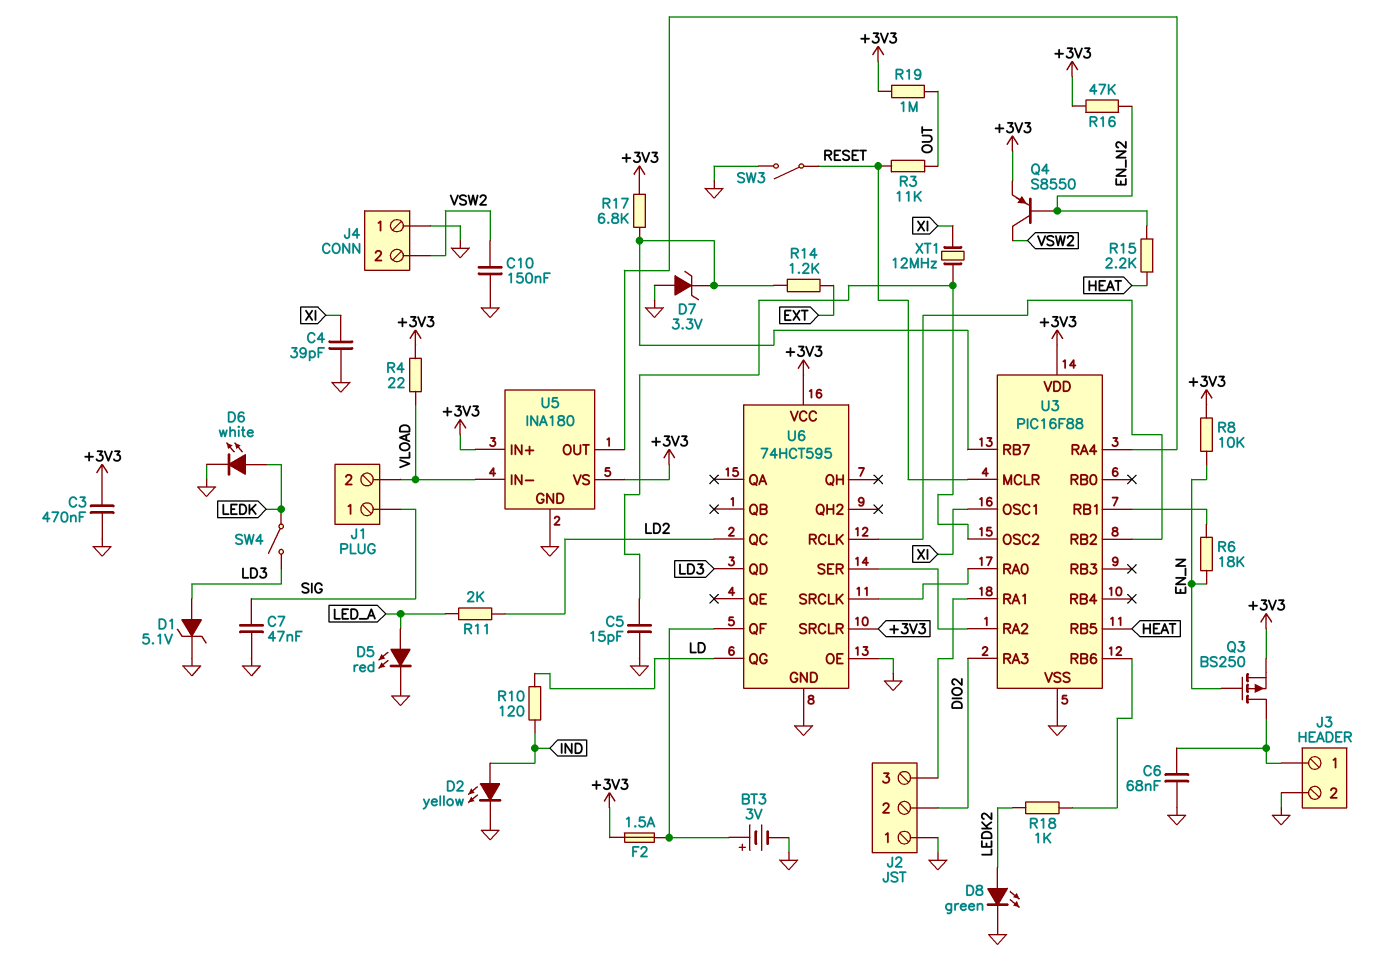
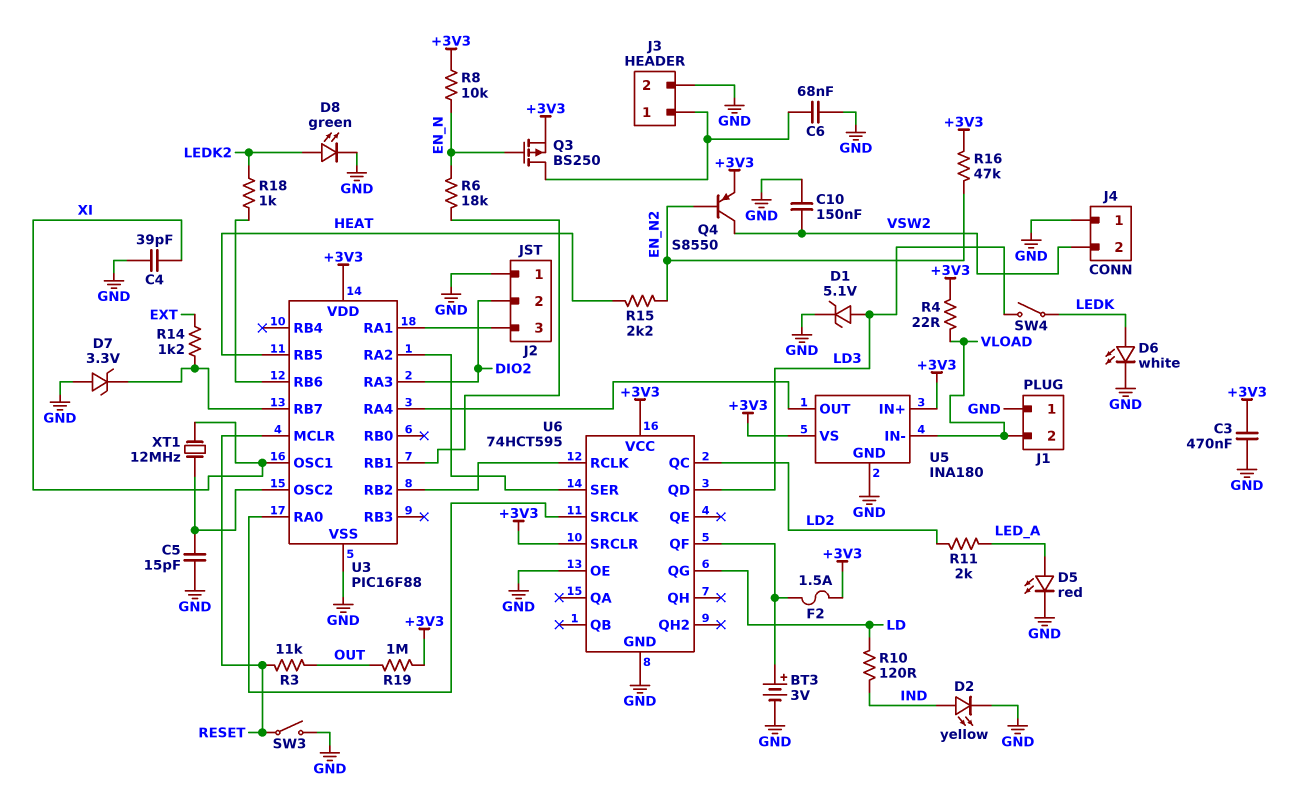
C7: 47nF (GND, SIG) -> none
J1 pin 1: SIG -> GND
R17: 6.8k (+3V3, U3/RB7) -> none

